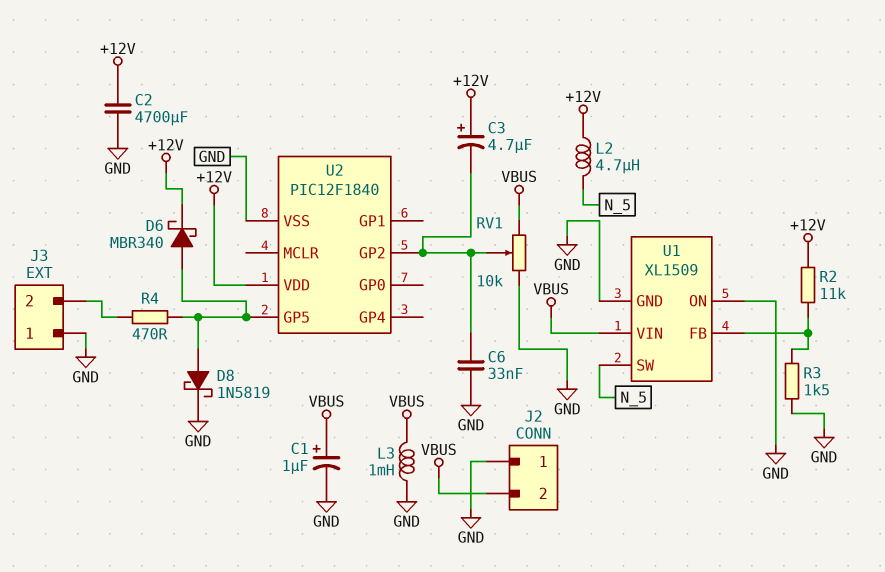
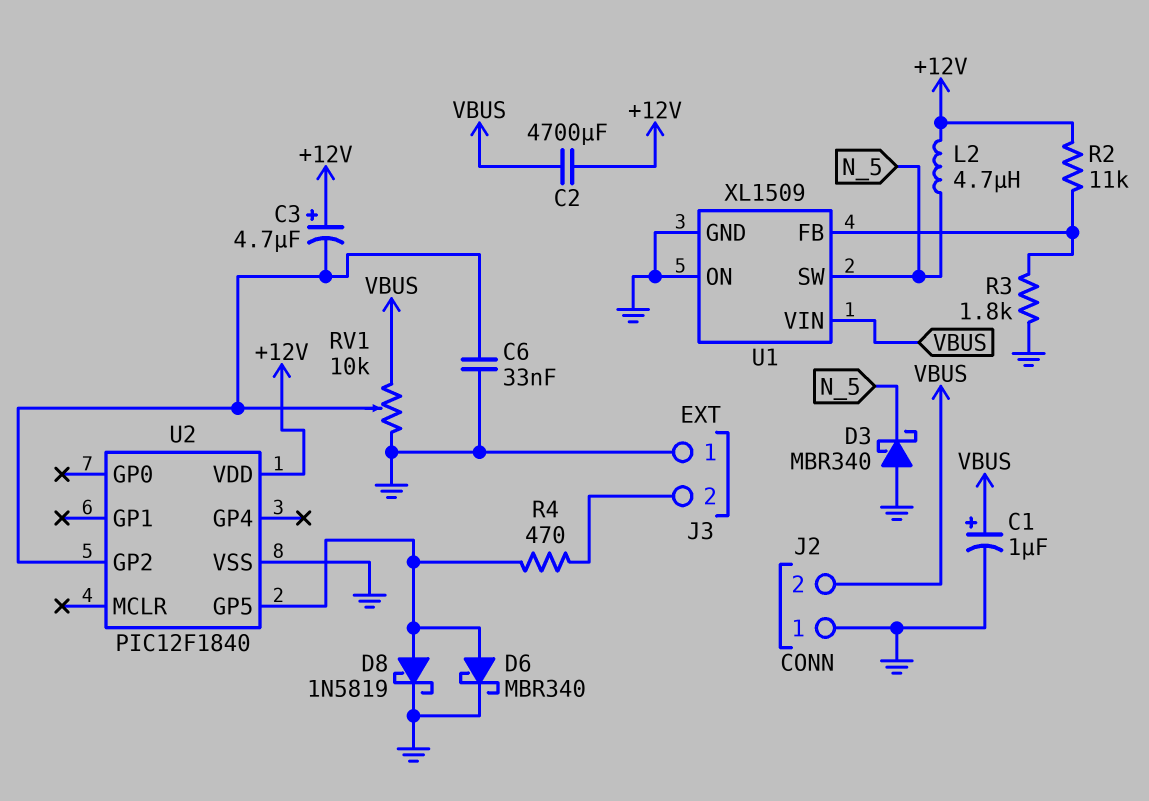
C2: 4700uF (+12V, GND) -> 4700uF (+12V, VBUS)
D3: none -> schottky MBR340 (A GND, K N_5)
D6: schottky MBR340 (A U2/GP5, K +12V) -> schottky MBR340 (A U2/GP5, K GND)
L3: 1mH (GND, VBUS) -> none
R3: 1.5k (GND, U1/FB) -> 1.8k (GND, U1/FB)

